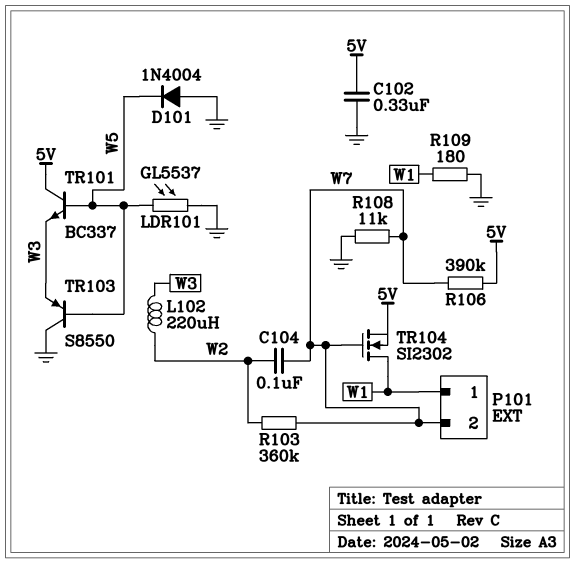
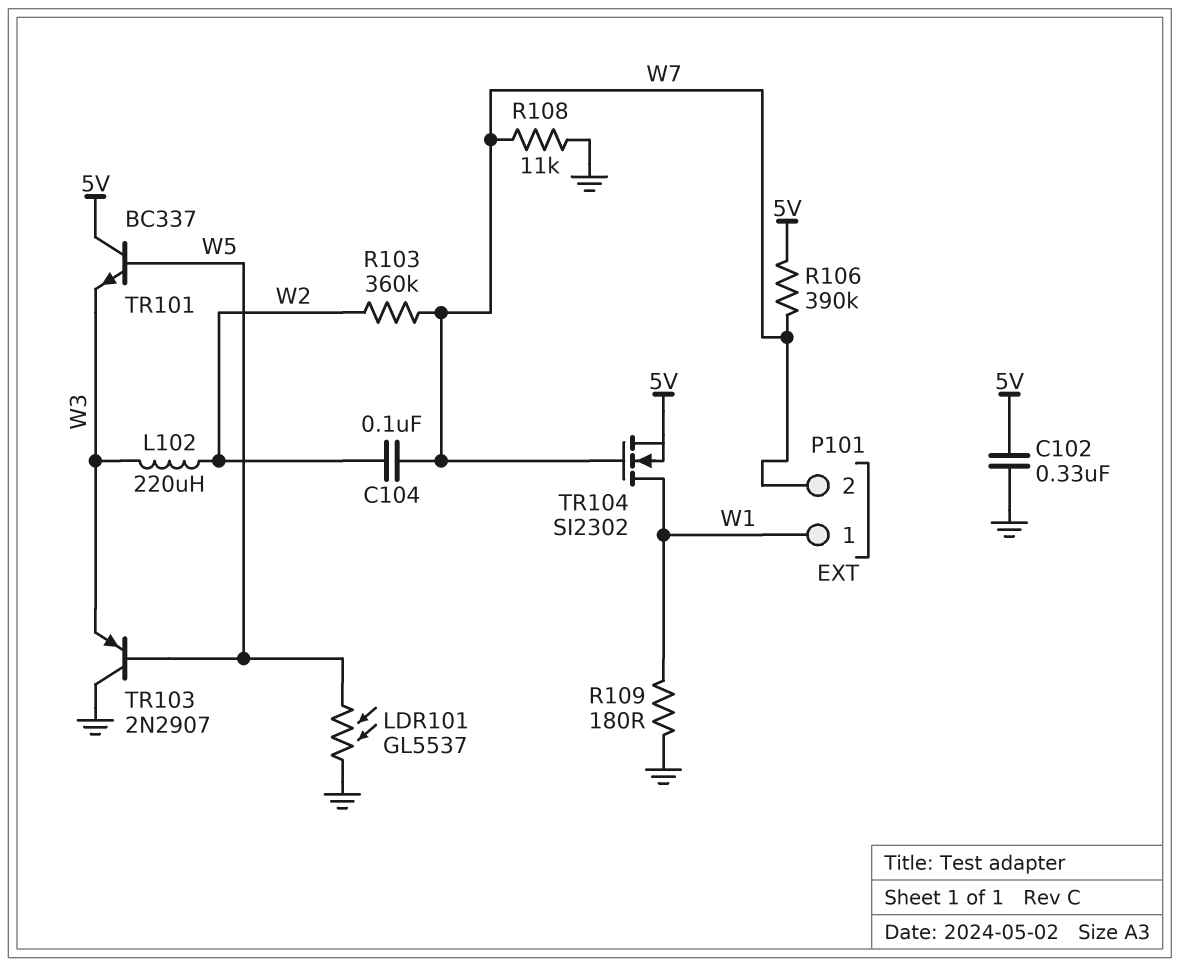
D101: diode 1N4004 (A GND, K W5) -> none
TR103: PNP S8550 (B W5, C GND, E W3) -> PNP 2N2907 (B W5, C GND, E W3)

